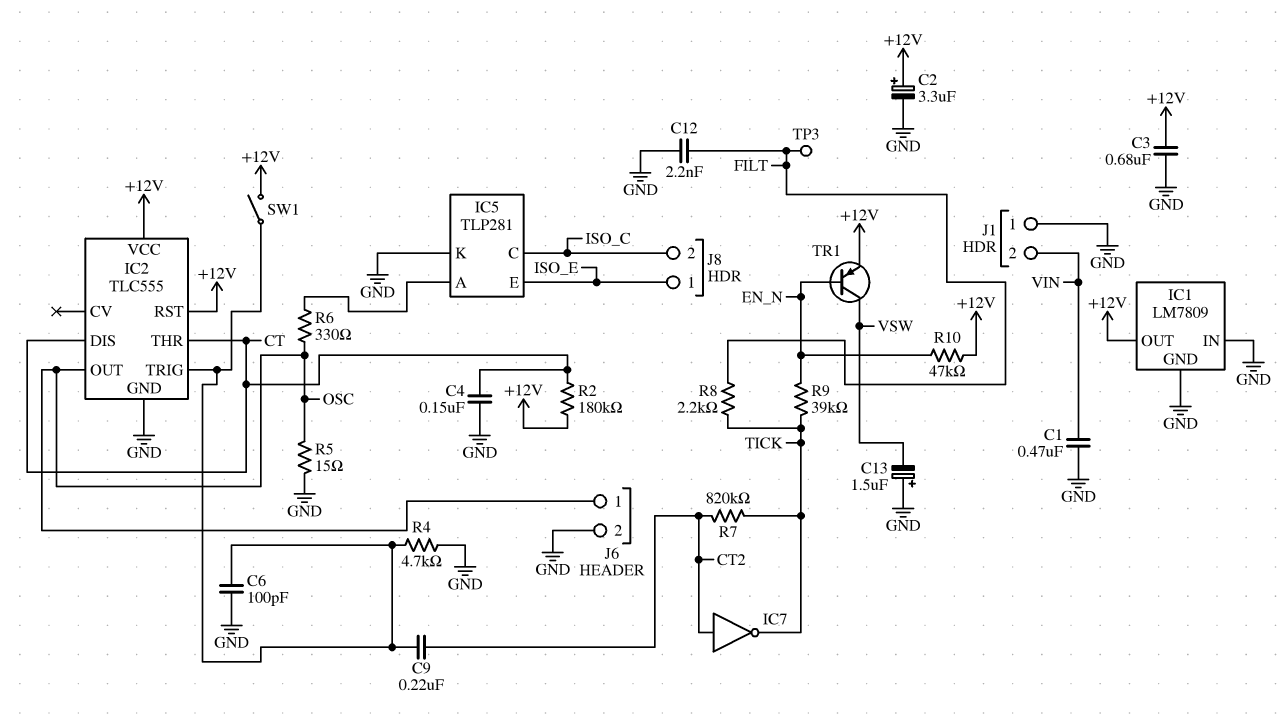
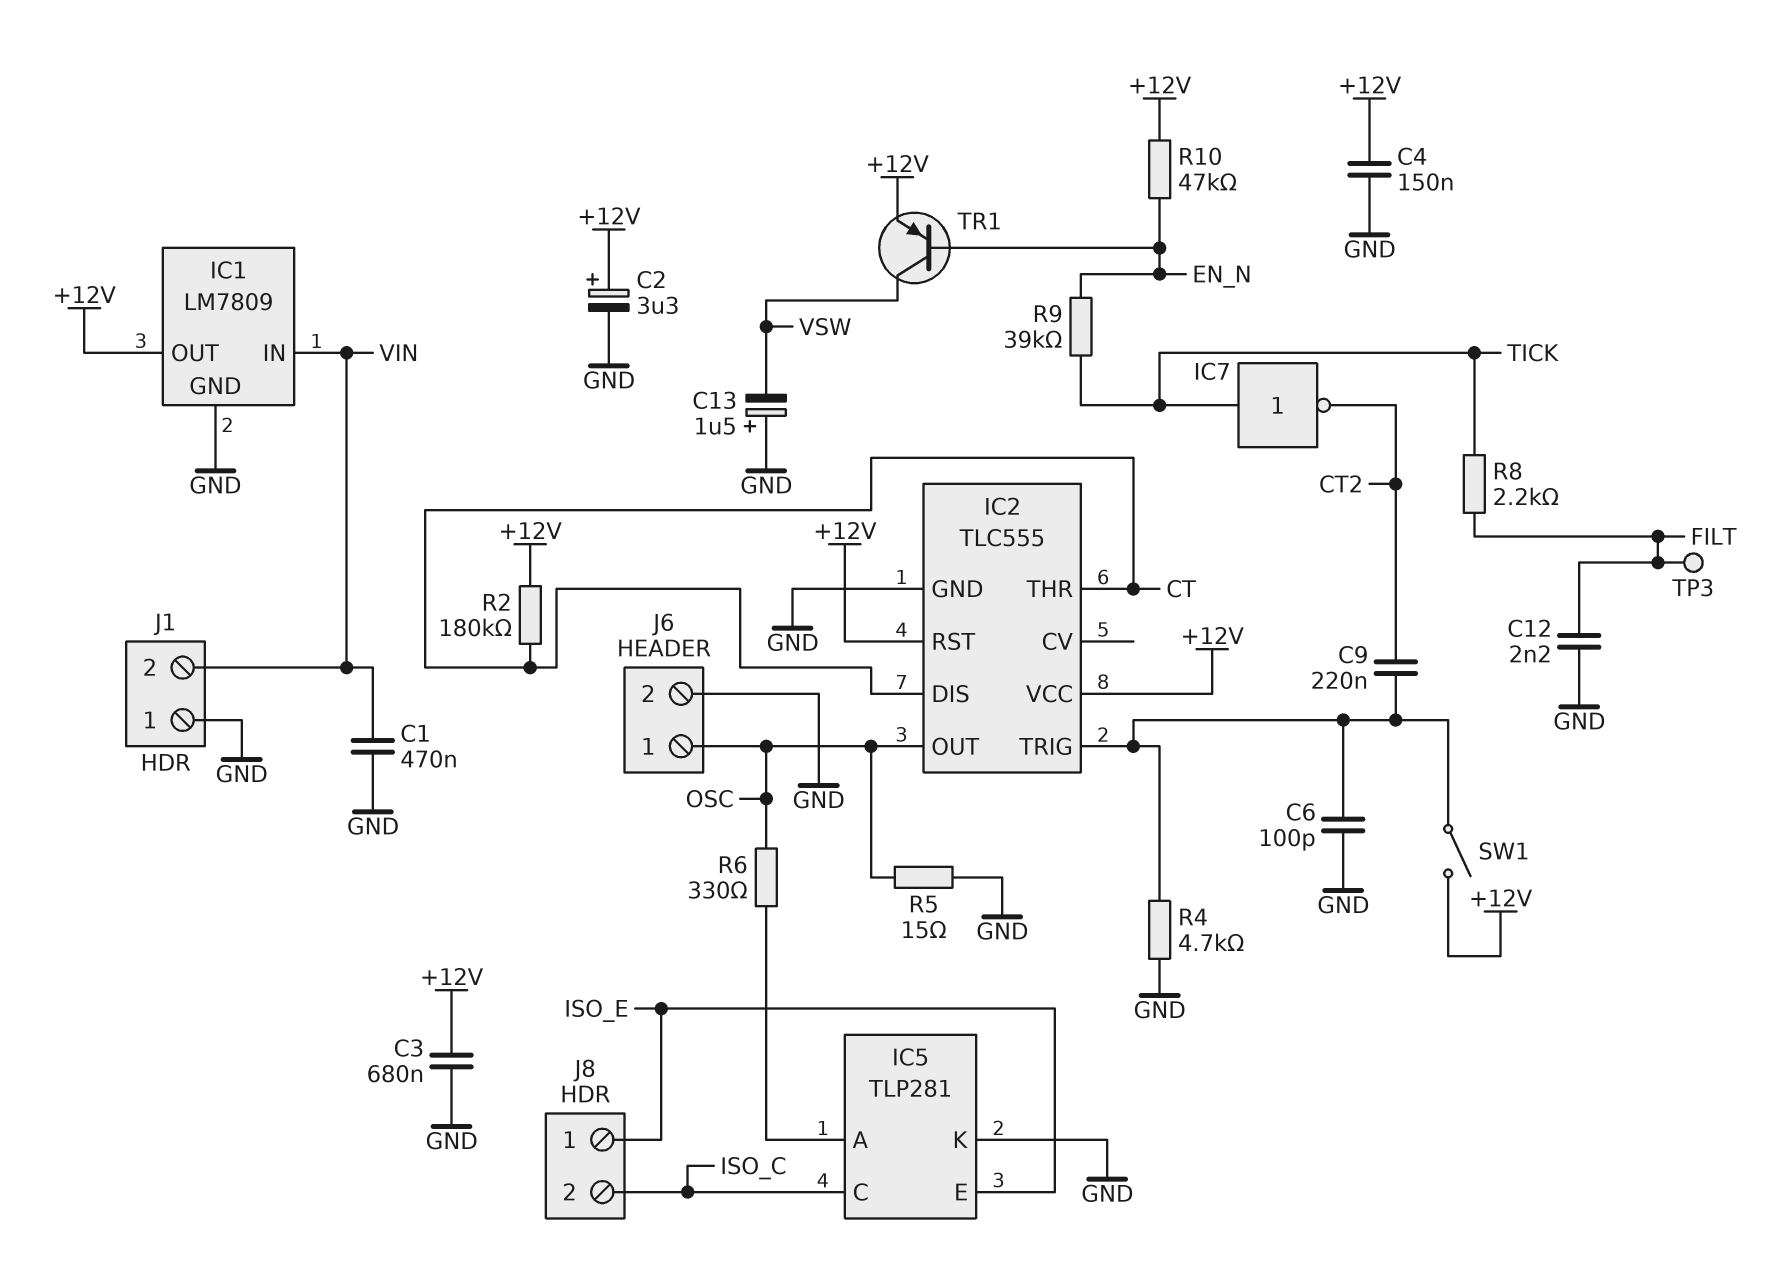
C4: 150nF (CT, GND) -> 150nF (+12V, GND)
IC1 pin IN: GND -> VIN
IC7: NOT (in CT2, out TICK) -> NOT (in TICK, out CT2)
R7: 820k (CT2, TICK) -> none

